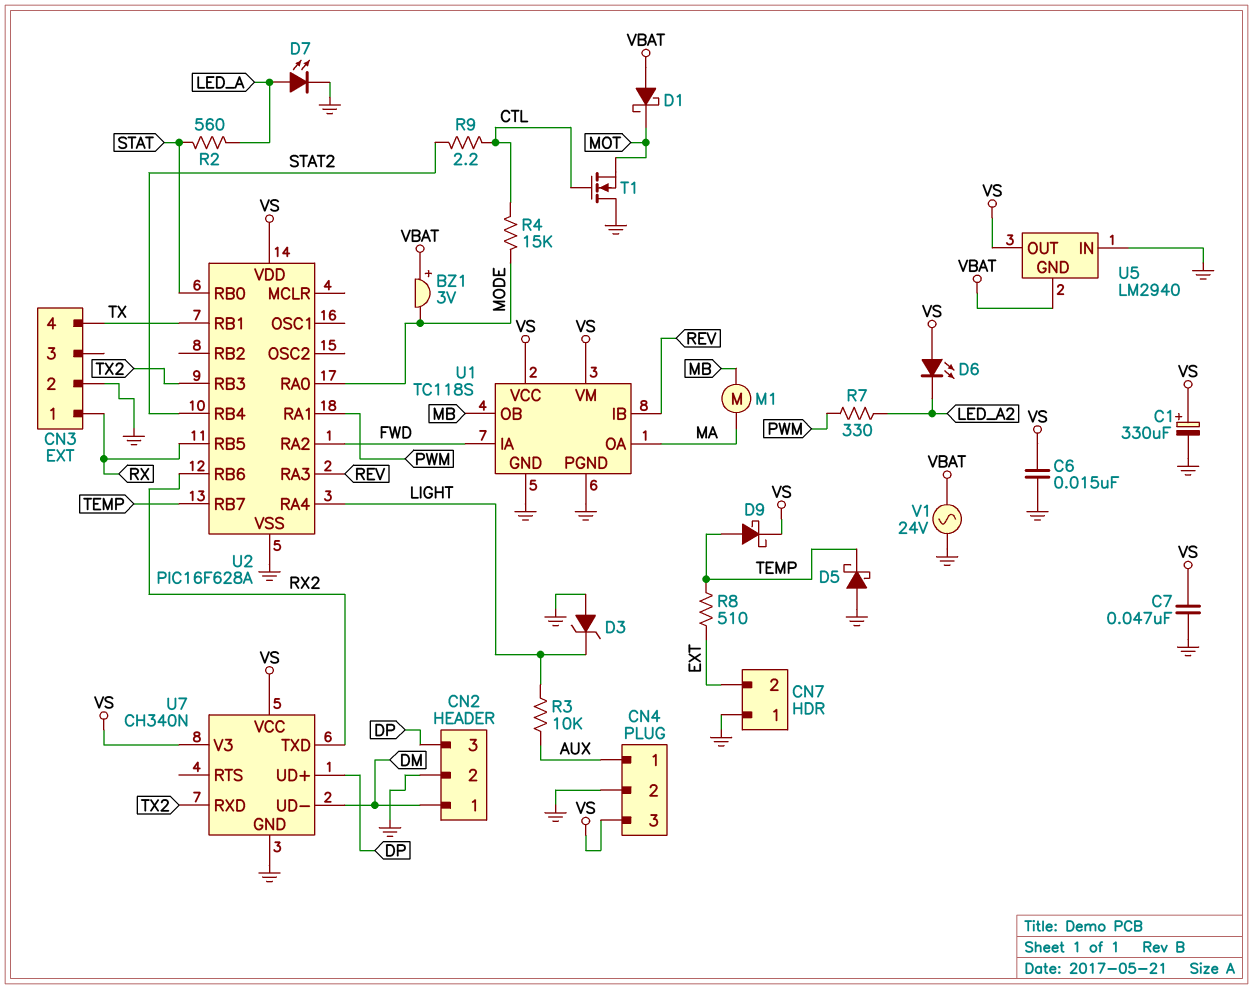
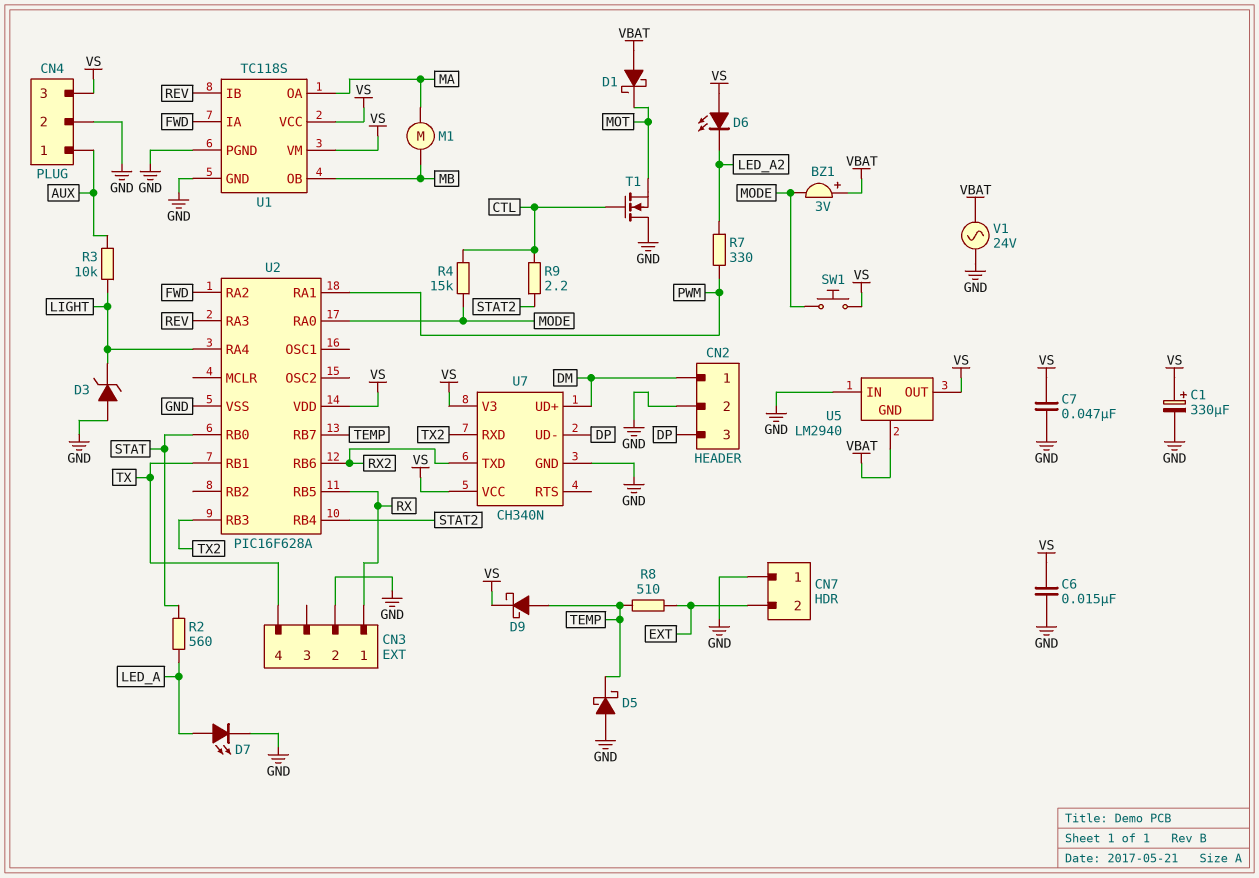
SW1: none -> button (MODE, VS)
U7 pin UD+: DP -> DM
U7 pin UD-: DM -> DP

